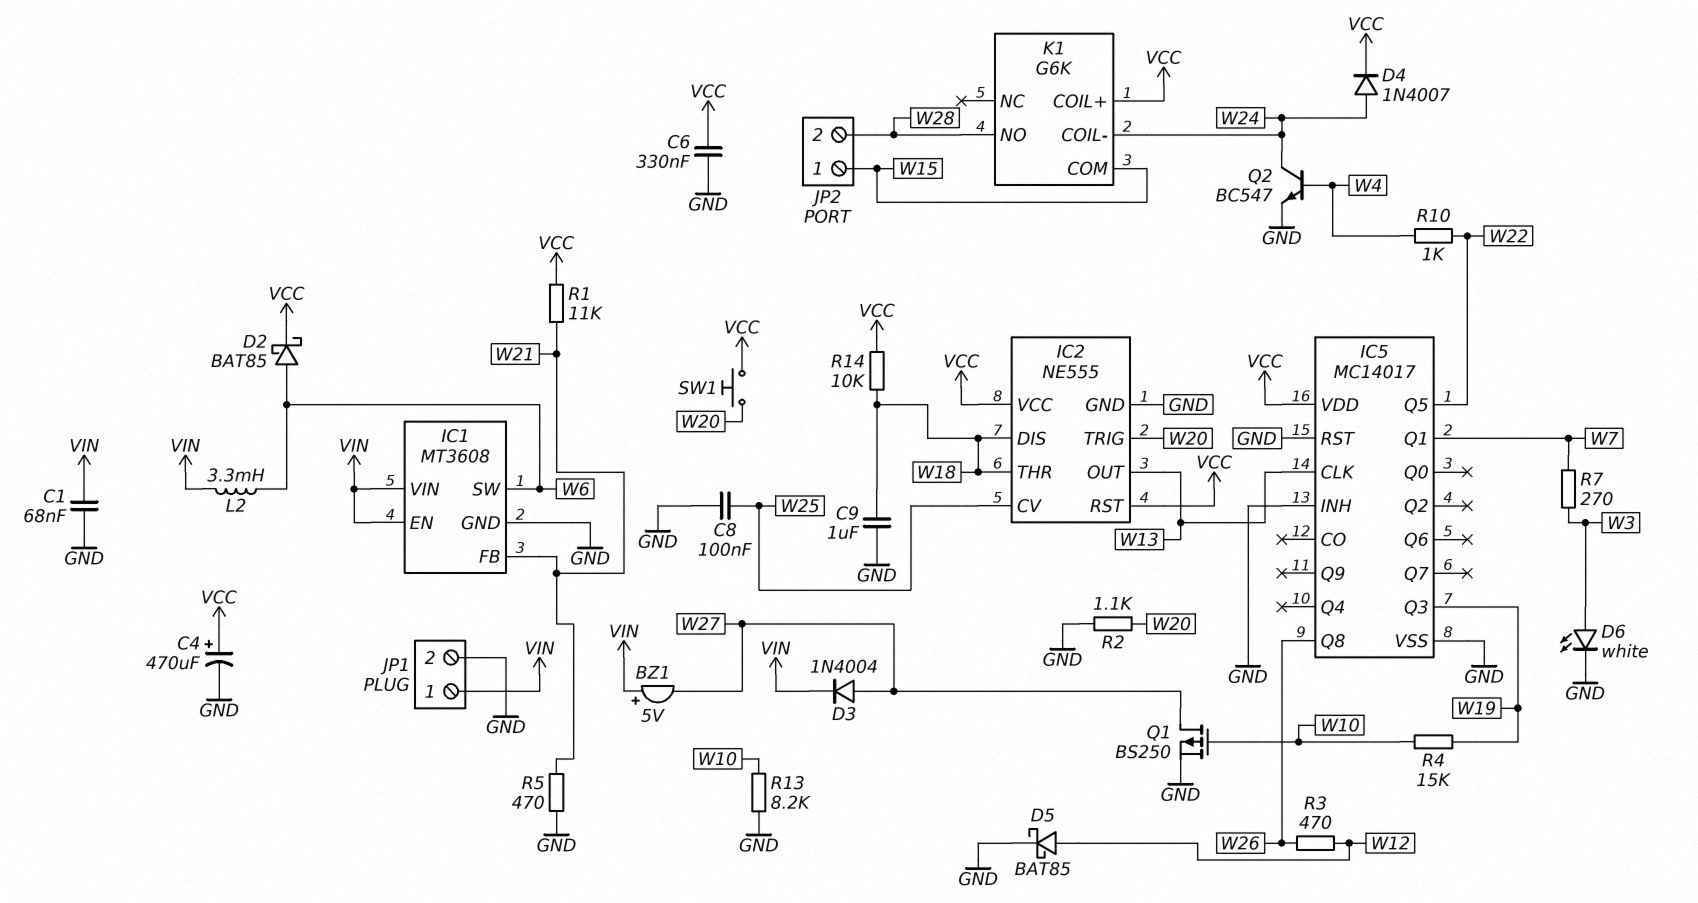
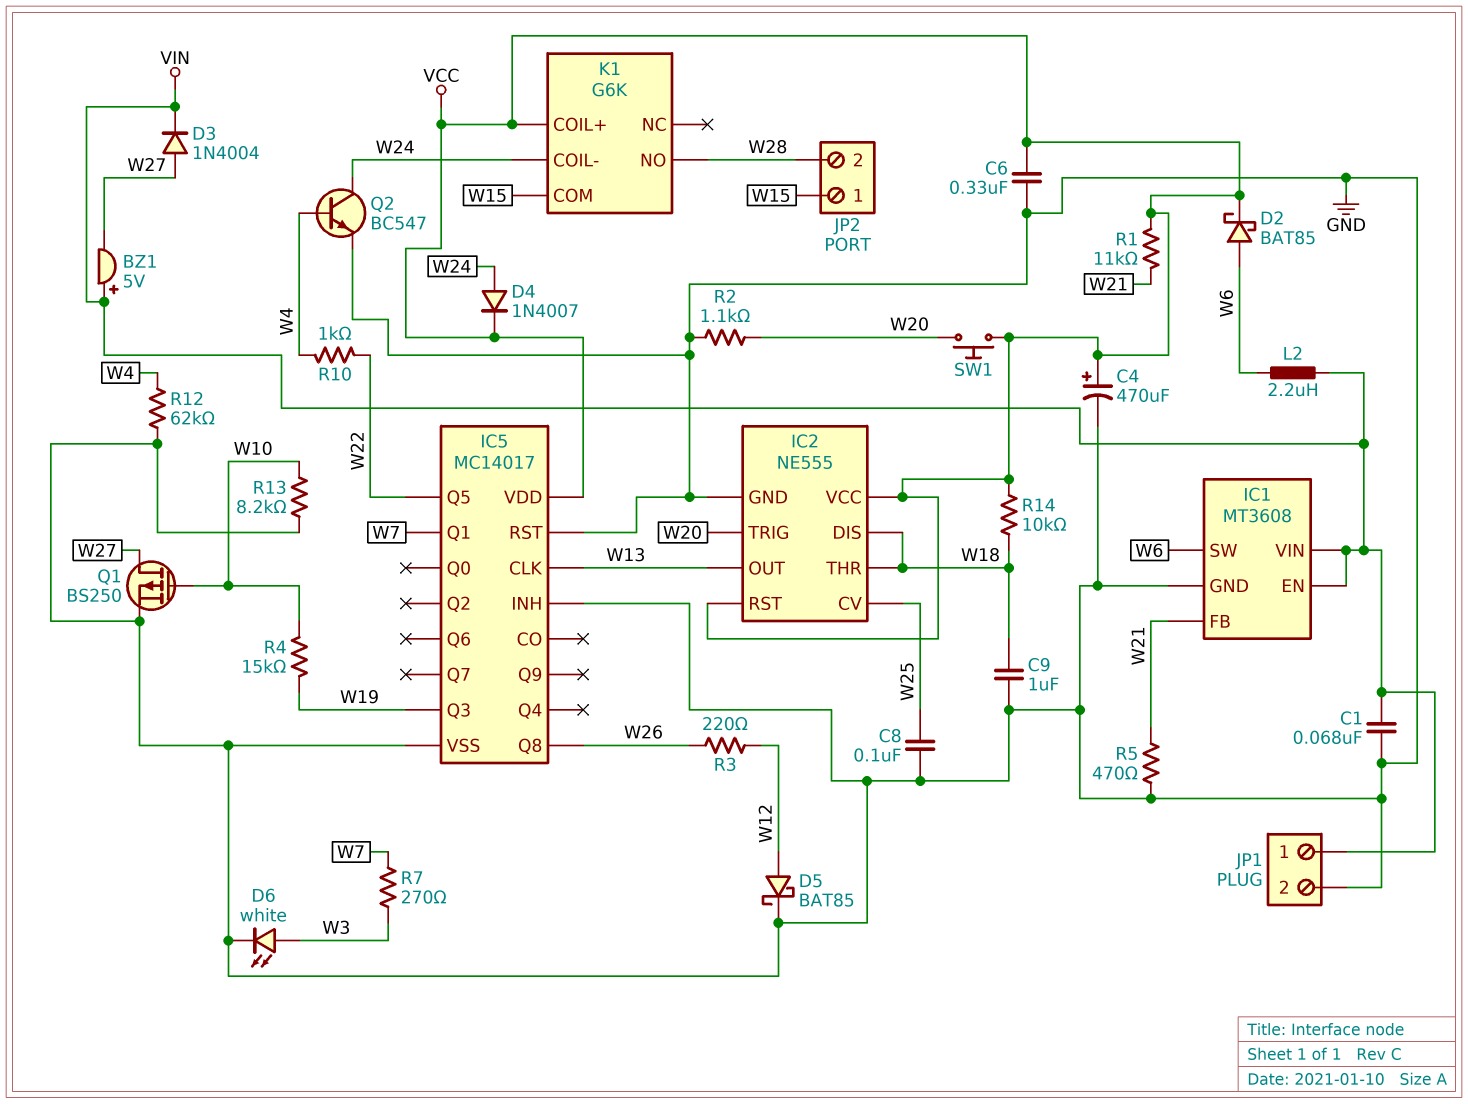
L2: 3.3mH (VIN, W6) -> 2.2uH (VIN, W6)
R3: 470 (W12, W26) -> 220 (W12, W26)
R12: none -> 62k (GND, W4)

